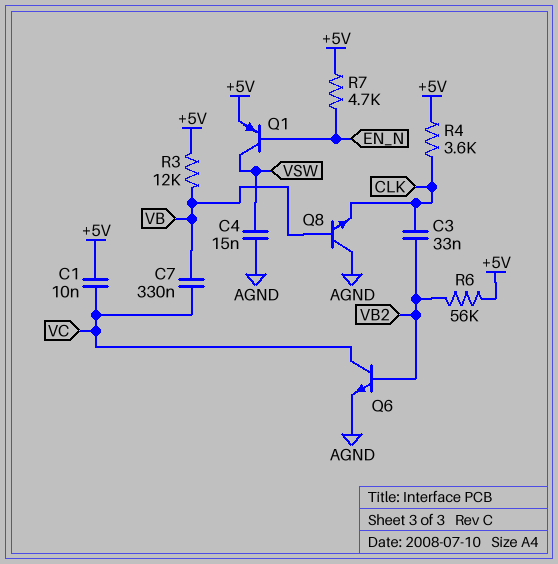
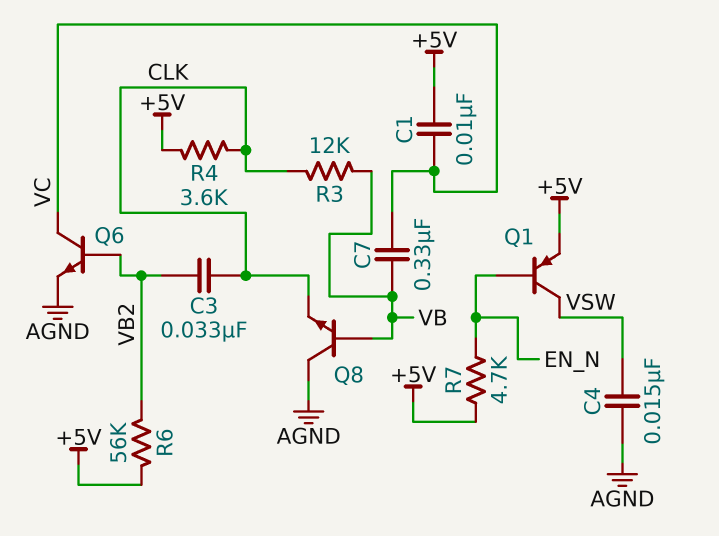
R3: 12k (+5V, VB) -> 12k (CLK, VB)

